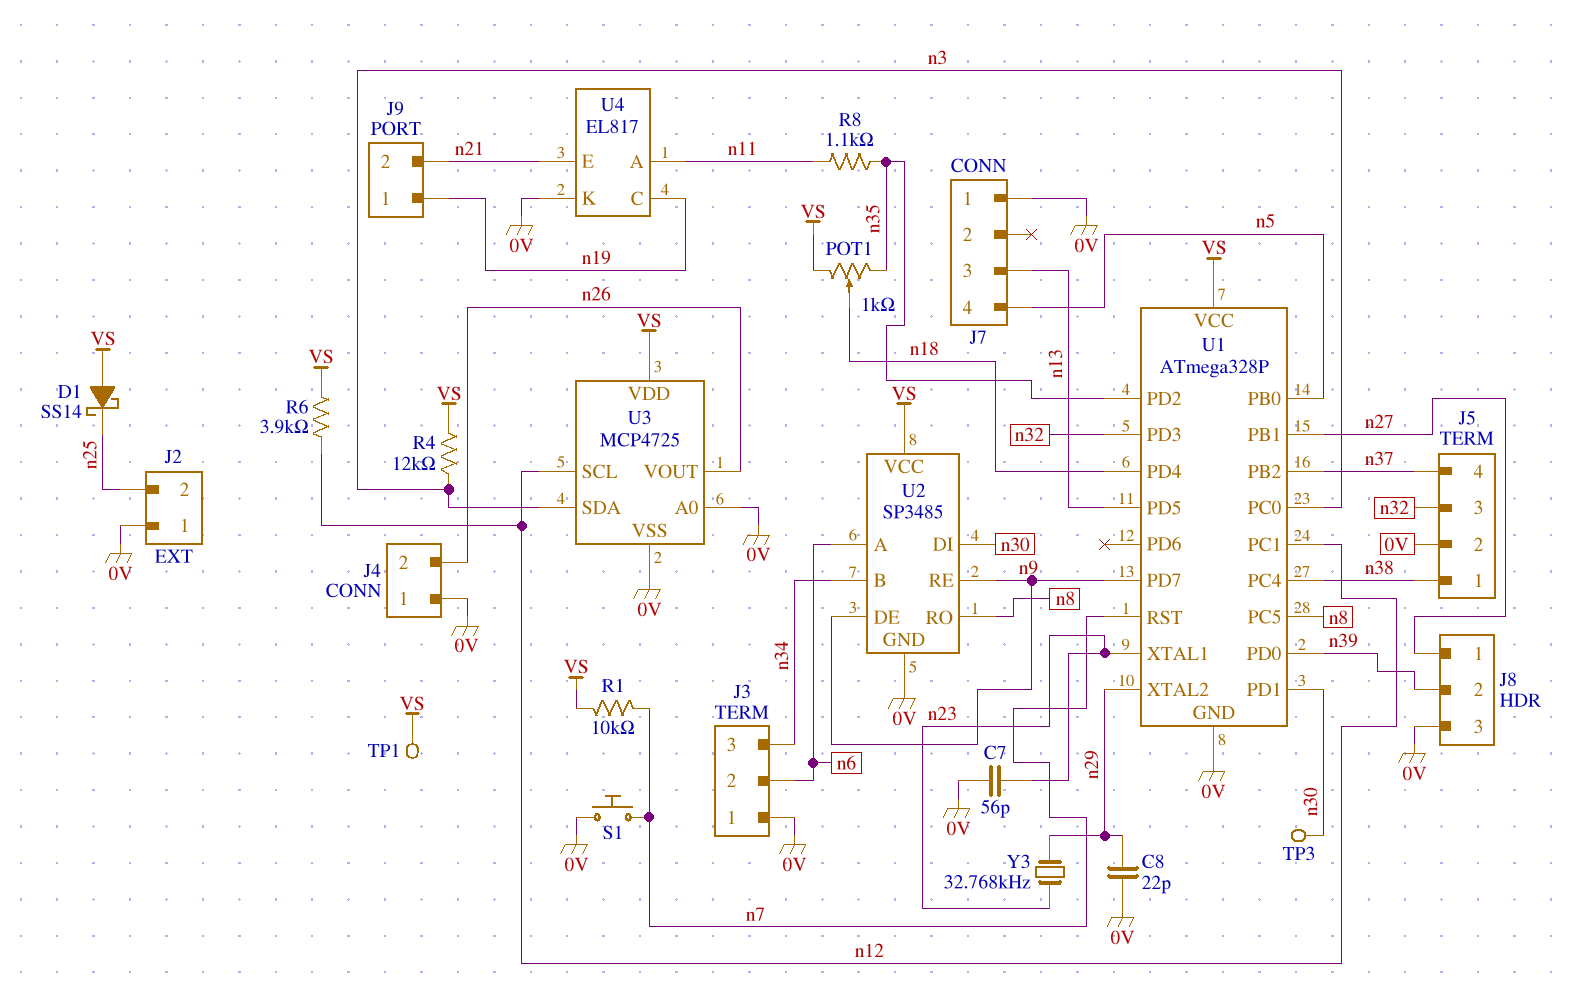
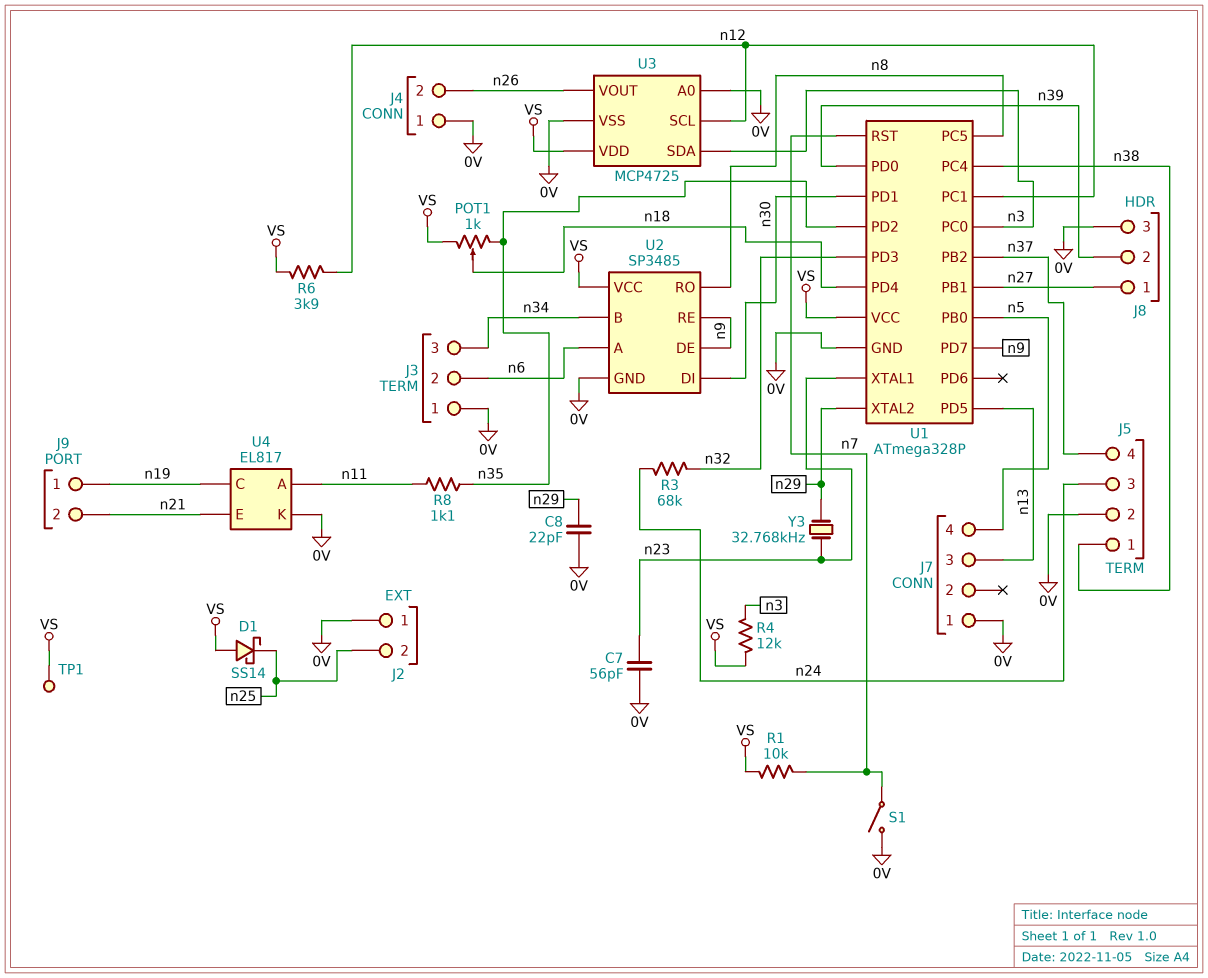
J5 pin 3: n32 -> n24
R3: none -> 68k (n24, n32)
S1: button (0V, n7) -> switch (0V, n7)
TP3: test point (n30) -> none

